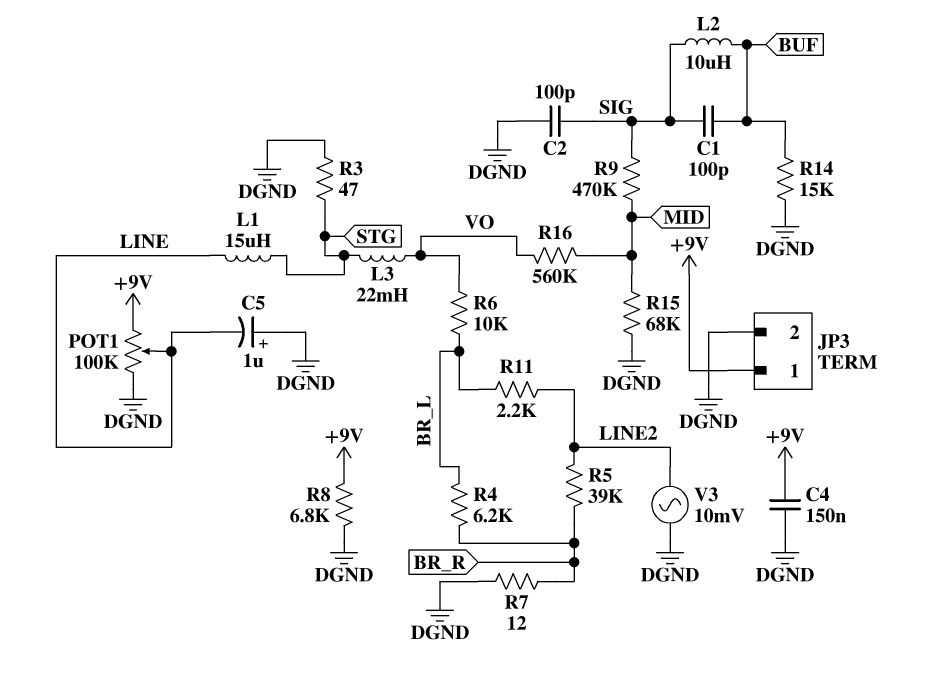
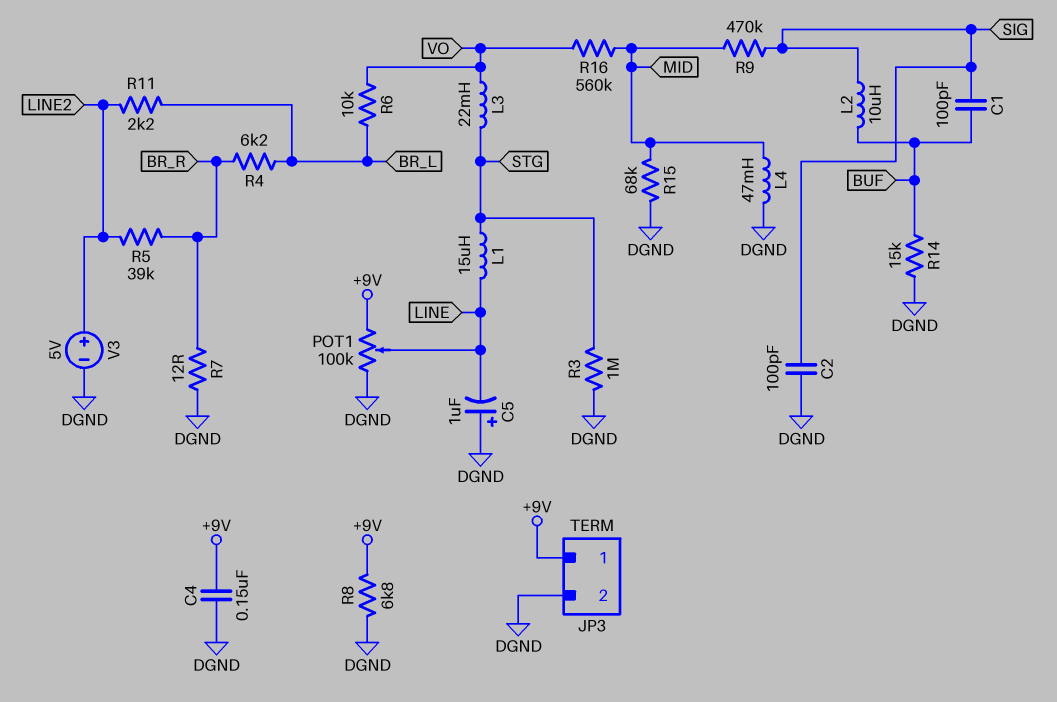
L4: none -> 47mH (DGND, MID)
R3: 47 (DGND, STG) -> 1M (DGND, STG)
V3: AC 10mV (DGND, LINE2) -> 5V (plus LINE2, minus DGND)

